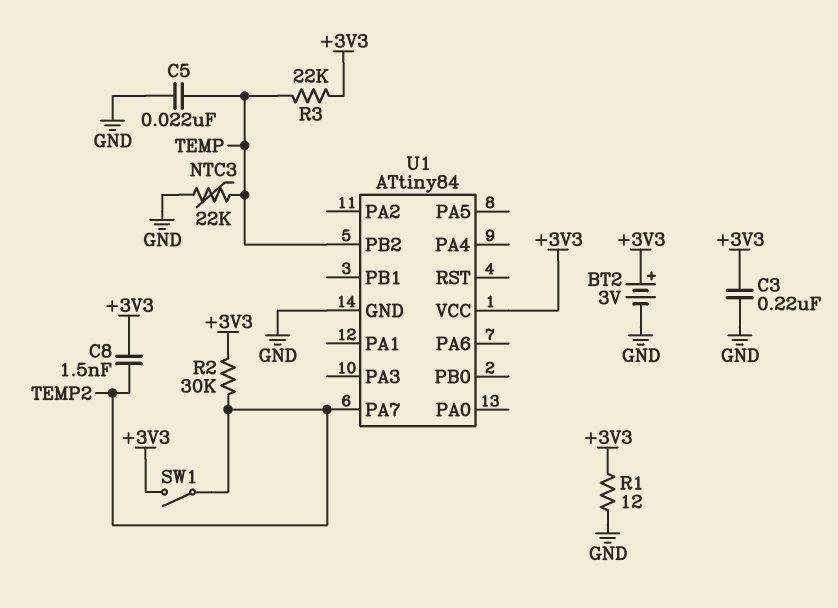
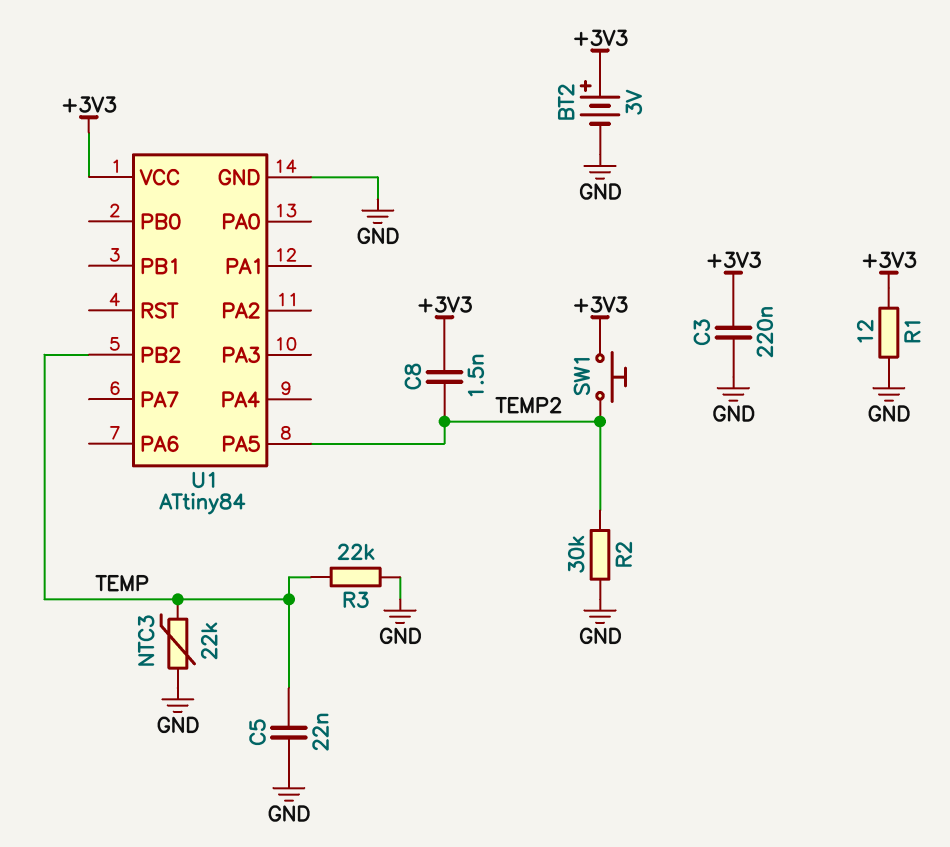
R2: 30k (+3V3, TEMP2) -> 30k (GND, TEMP2)
R3: 22k (+3V3, TEMP) -> 22k (GND, TEMP)
SW1: switch (+3V3, TEMP2) -> button (+3V3, TEMP2)
U1 pin PA5: none -> TEMP2
U1 pin PA7: TEMP2 -> none

